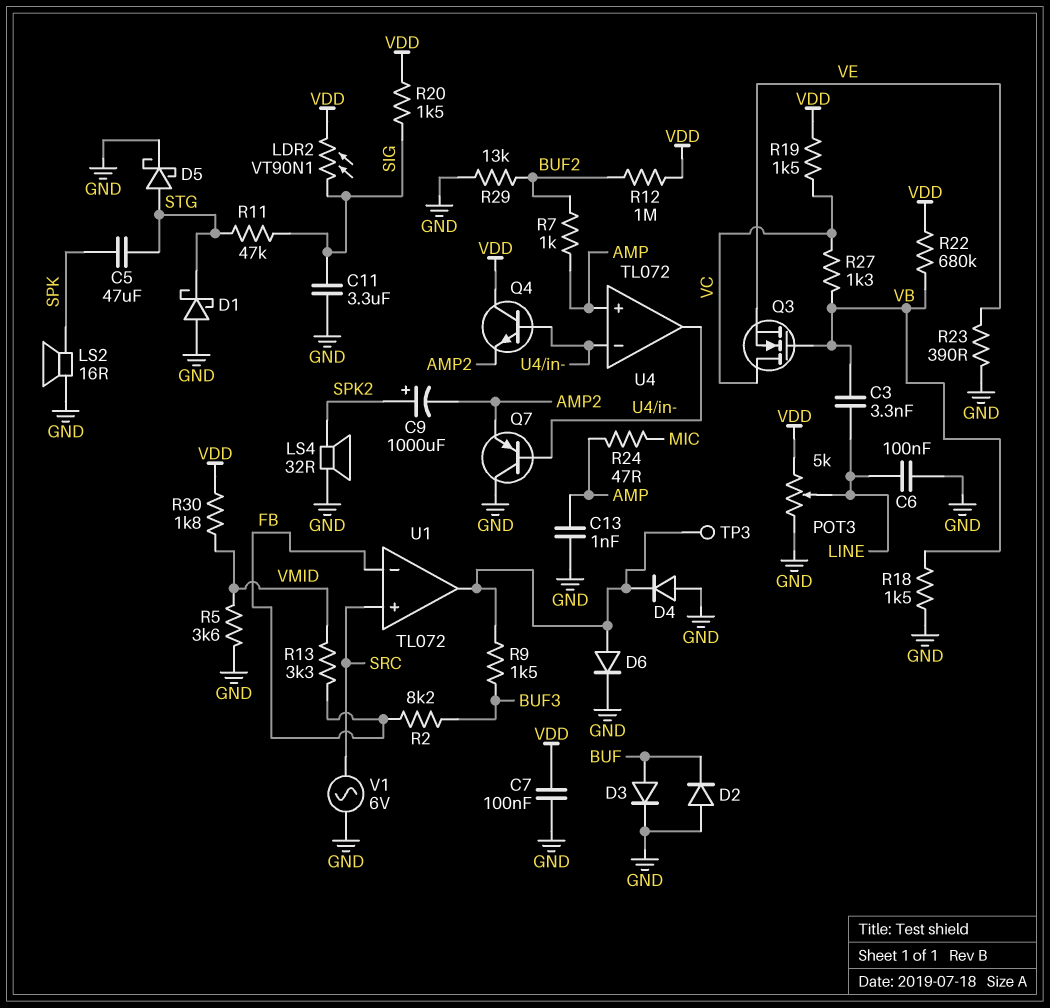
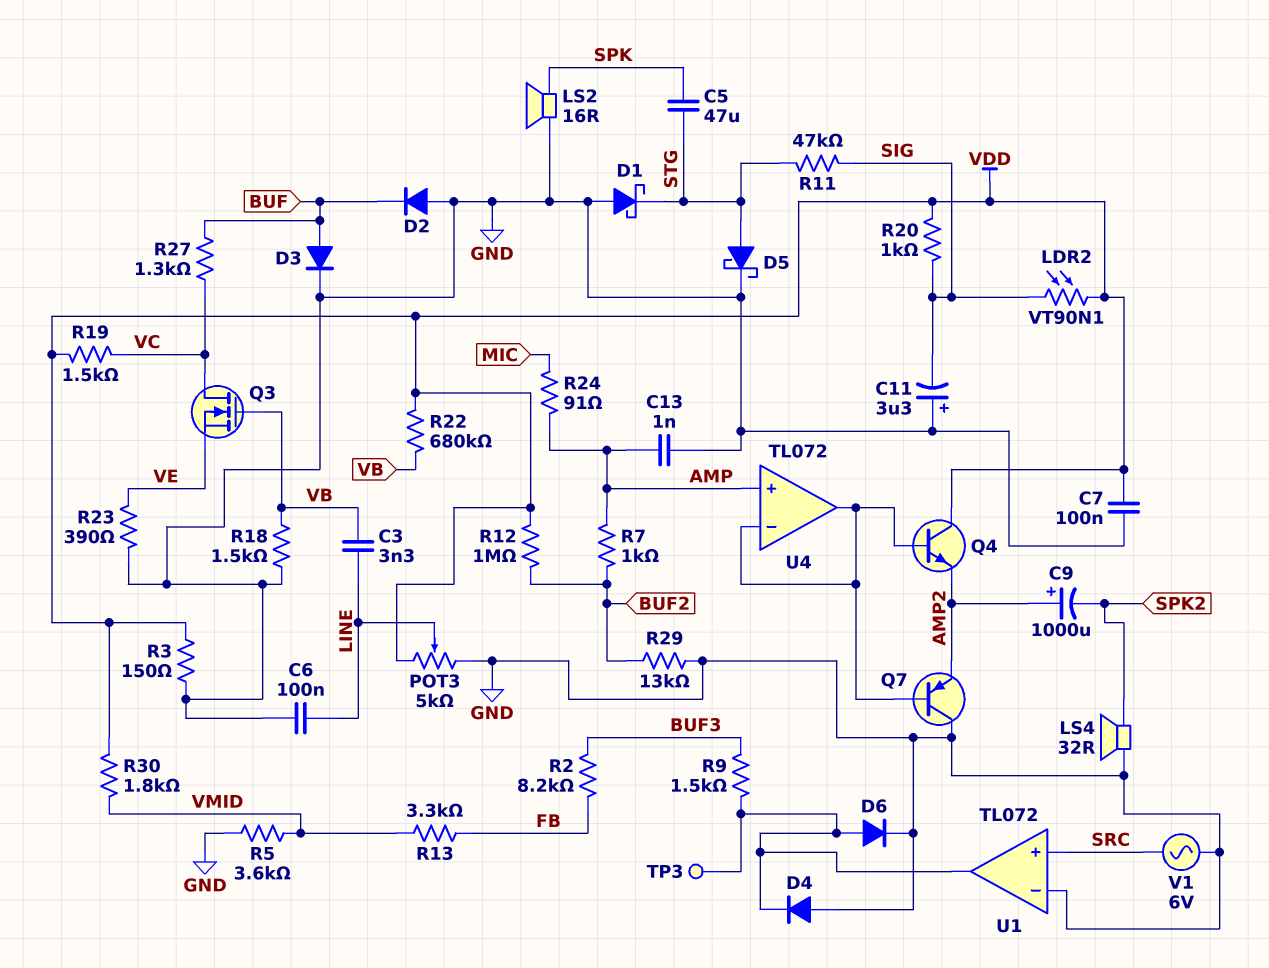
C9: 1000uF (plus SPK2, minus AMP2) -> 1000uF (plus AMP2, minus SPK2)
C11: 3.3uF (GND, SIG) -> 3.3uF (plus GND, minus SIG)
R3: none -> 150 (GND, VDD)
R20: 1.5k (SIG, VDD) -> 1k (SIG, VDD)
R24: 47 (AMP, MIC) -> 91 (AMP, MIC)
R27: 1.3k (VB, VC) -> 1.3k (BUF, VC)
U1 pin in-: FB -> GND

